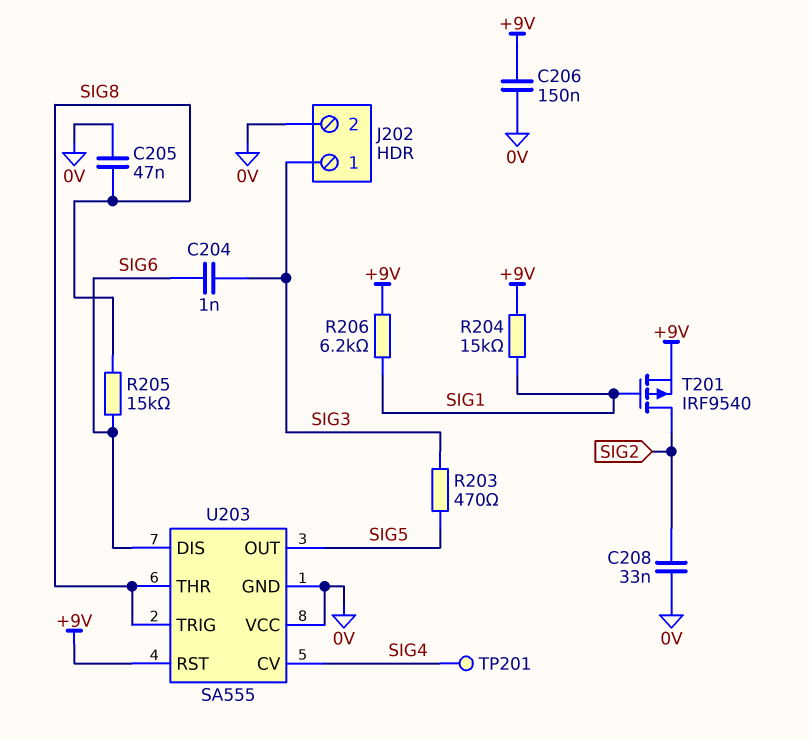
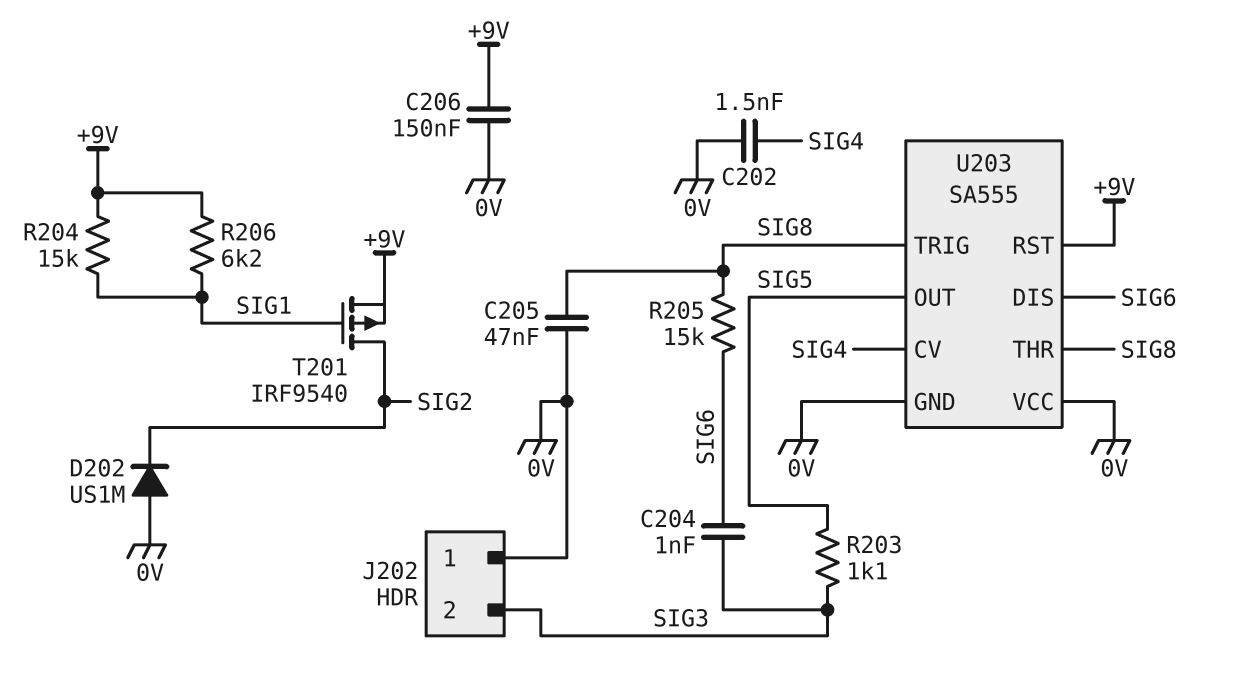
C202: none -> 1.5nF (0V, SIG4)
C208: 33nF (0V, SIG2) -> none
D202: none -> diode US1M (A 0V, K SIG2)
J202 pin 1: SIG3 -> 0V
J202 pin 2: 0V -> SIG3
R203: 470 (SIG3, SIG5) -> 1.1k (SIG3, SIG5)
TP201: test point (SIG4) -> none

